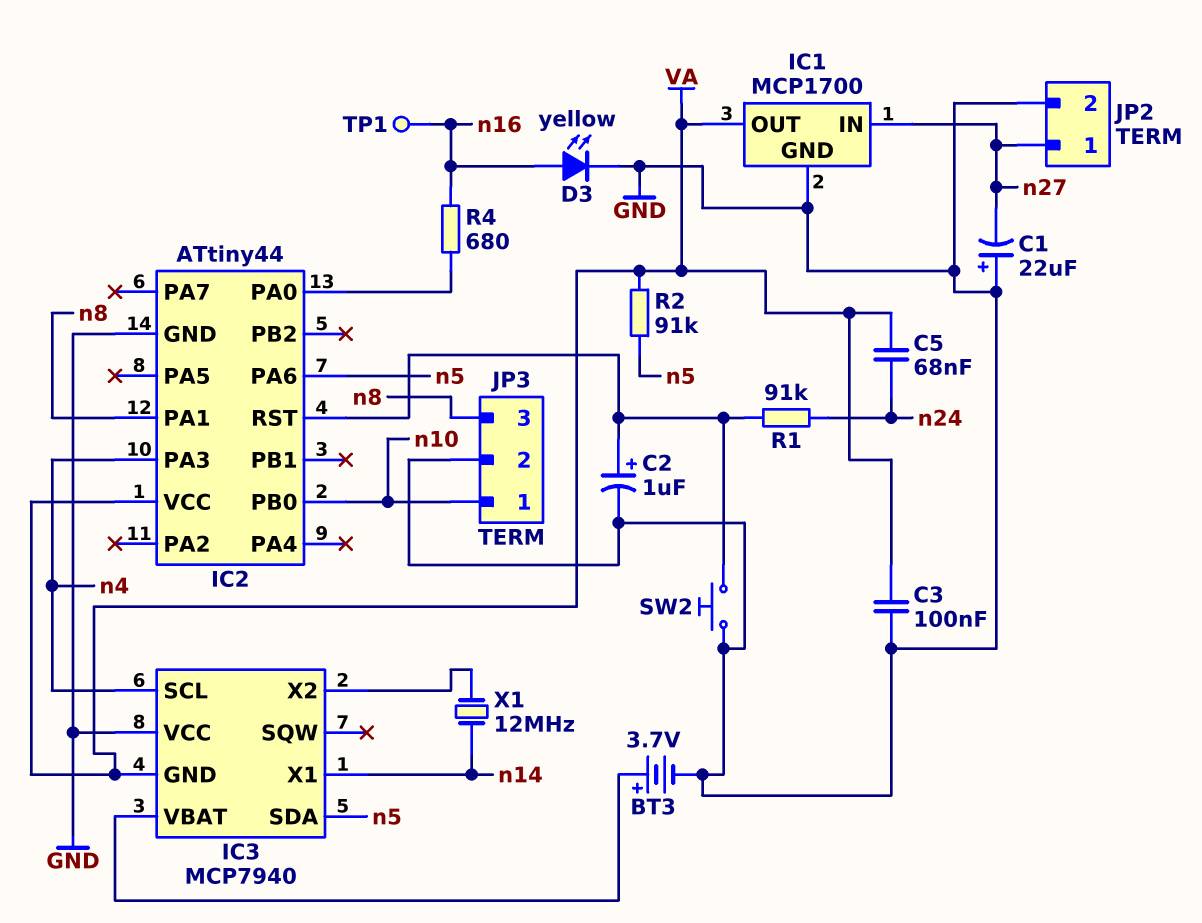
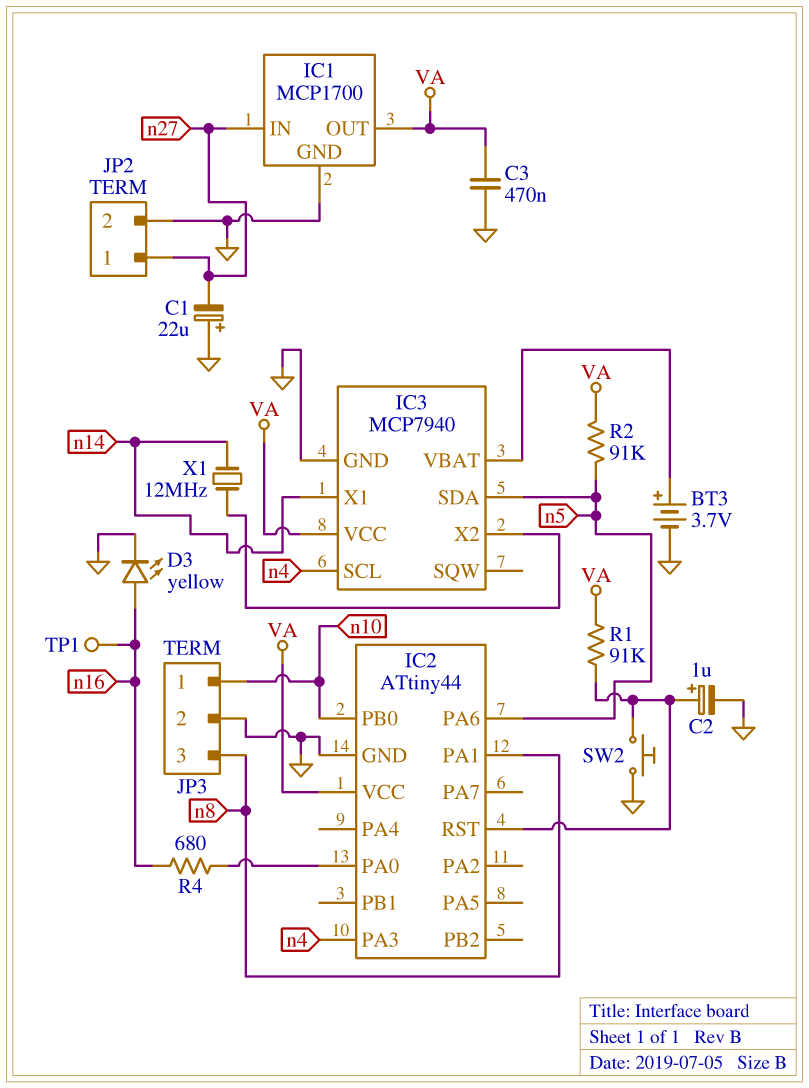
C3: 100nF (GND, VA) -> 470nF (GND, VA)
C5: 68nF (VA, n24) -> none
IC3 pin GND: VA -> GND
IC3 pin VCC: GND -> VA
R1: 91k (IC2/RST, n24) -> 91k (IC2/RST, VA)

